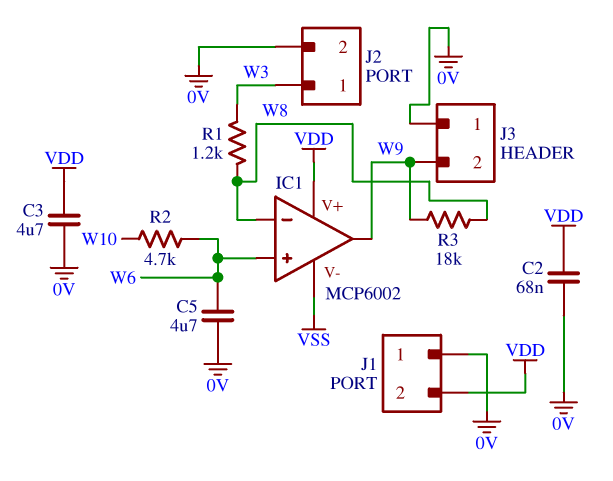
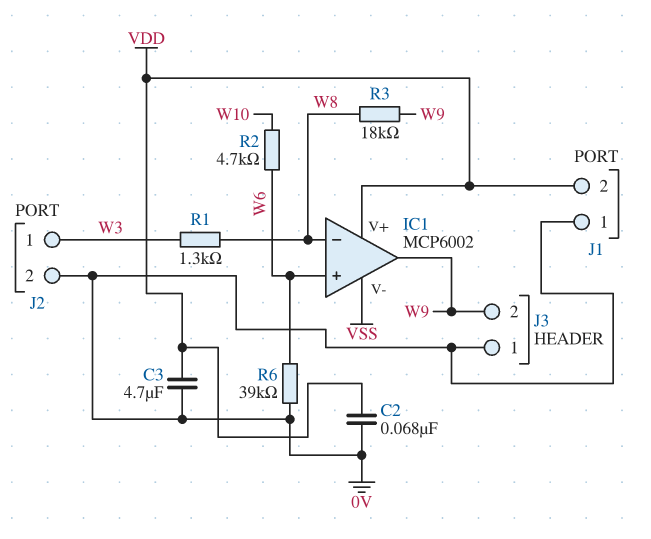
C5: 4.7uF (0V, W6) -> none
R1: 1.2k (W3, W8) -> 1.3k (W3, W8)
R6: none -> 39k (0V, W6)

